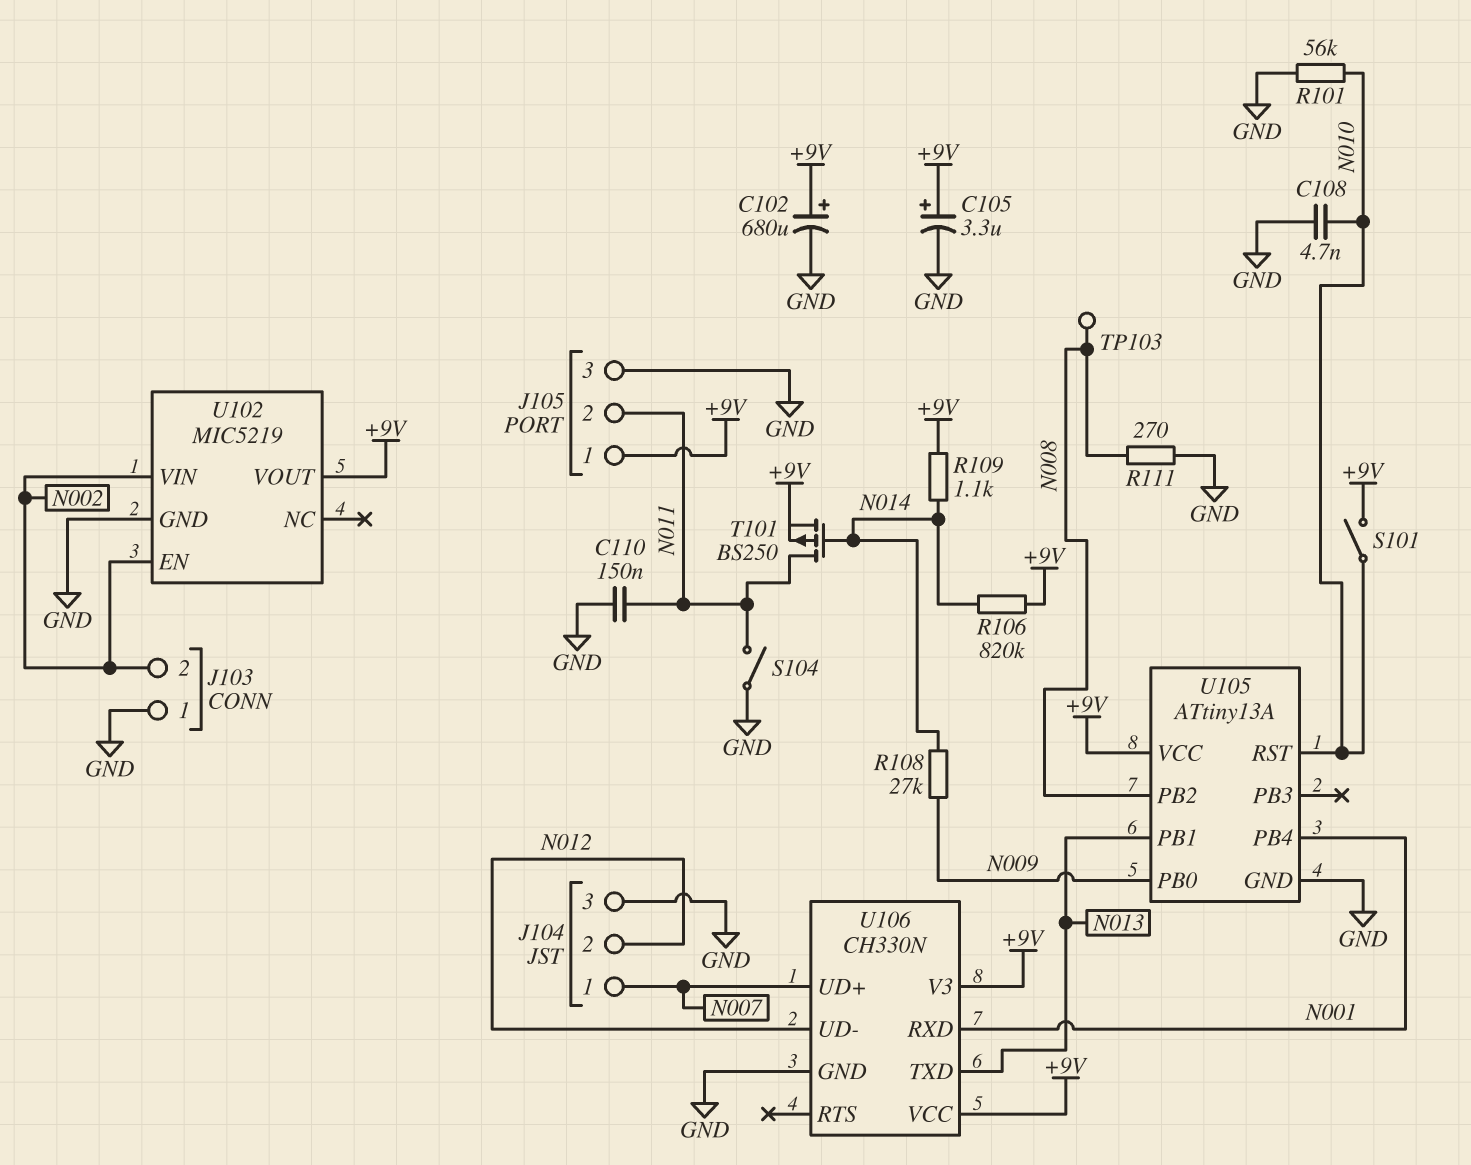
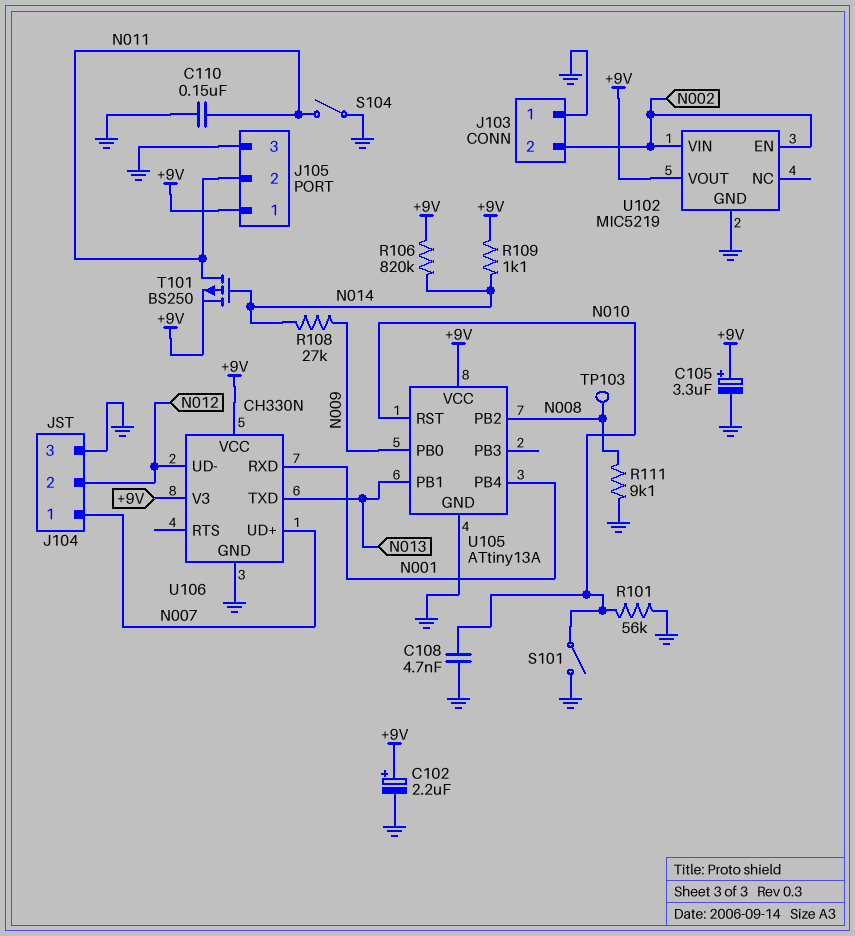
C102: 680uF (plus +9V, minus GND) -> 2.2uF (plus +9V, minus GND)
R111: 270 (GND, N008) -> 9.1k (GND, N008)
S101: switch (+9V, N010) -> switch (GND, N010)

